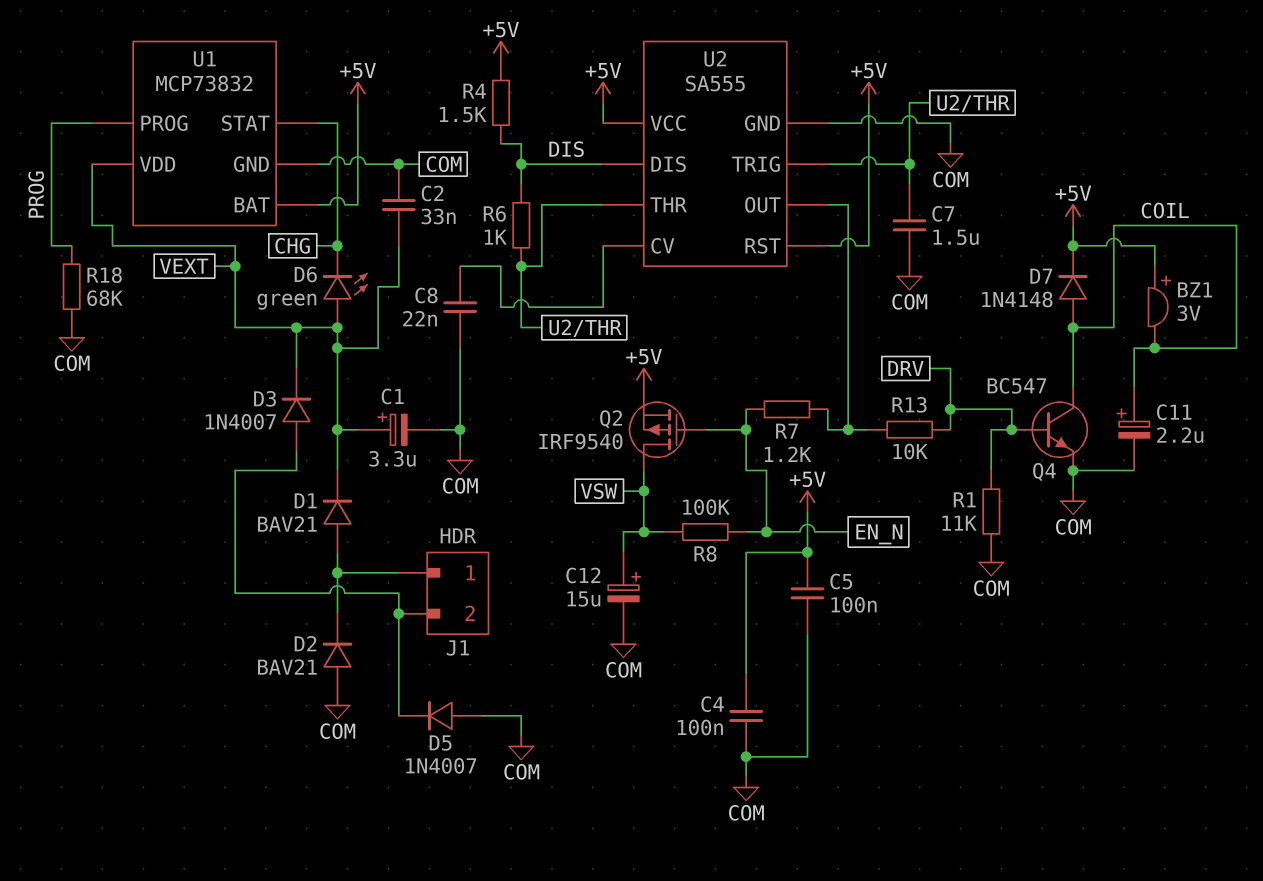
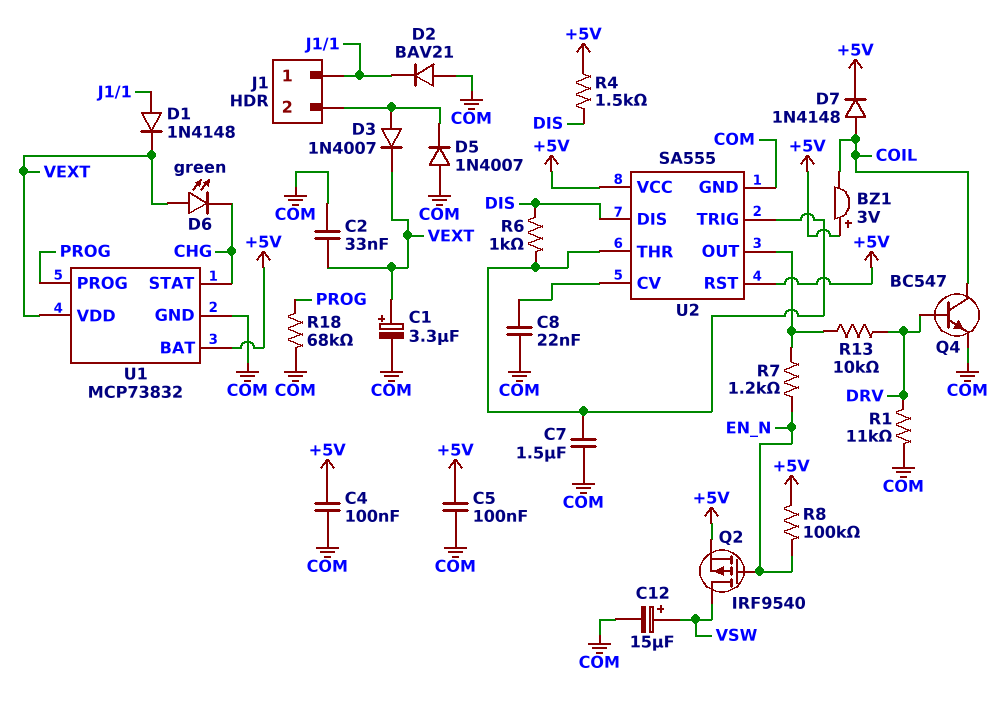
C11: 2.2uF (plus COIL, minus COM) -> none
D1: diode BAV21 (A J1/1, K VEXT) -> diode 1N4148 (A J1/1, K VEXT)
R8: 100k (EN_N, VSW) -> 100k (+5V, EN_N)

